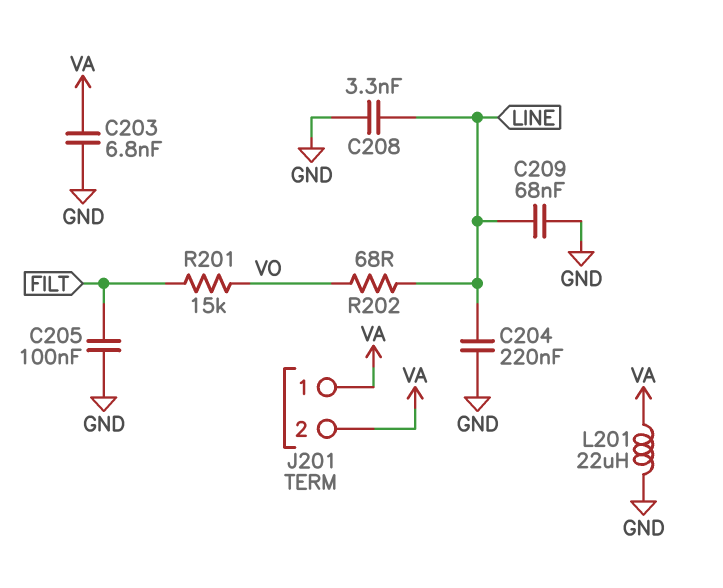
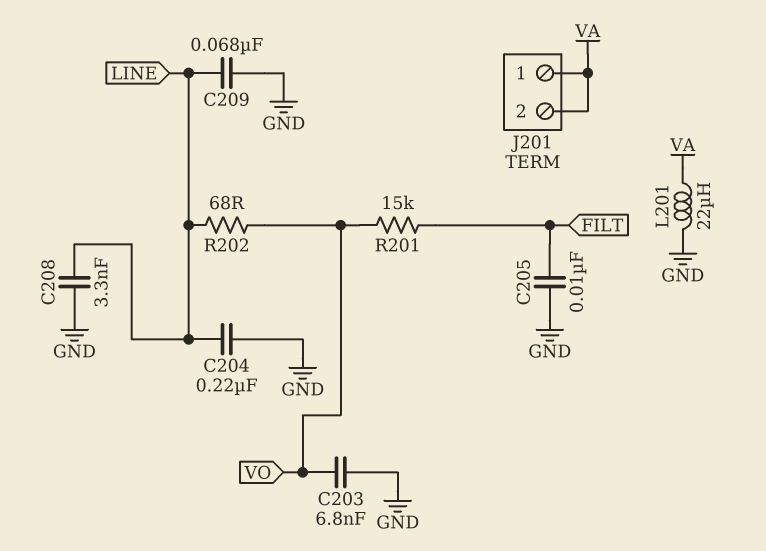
C203: 6.8nF (GND, VA) -> 6.8nF (GND, VO)
C205: 100nF (FILT, GND) -> 10nF (FILT, GND)

